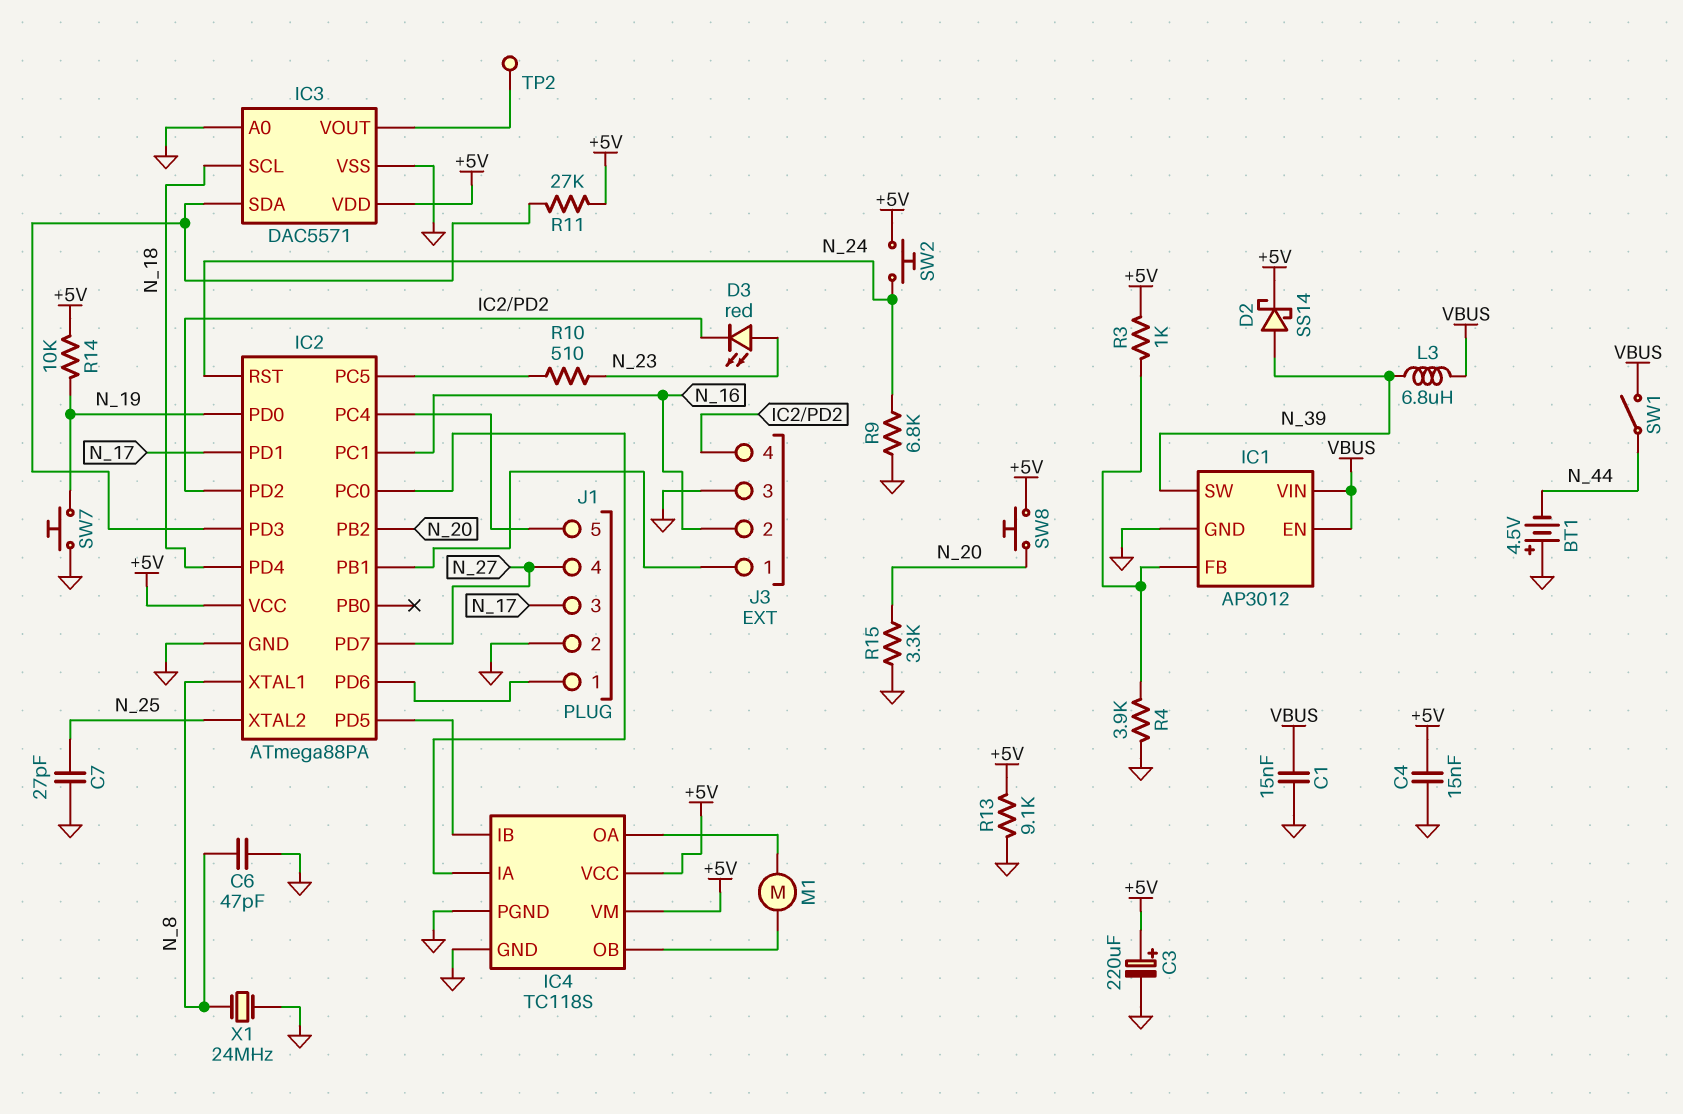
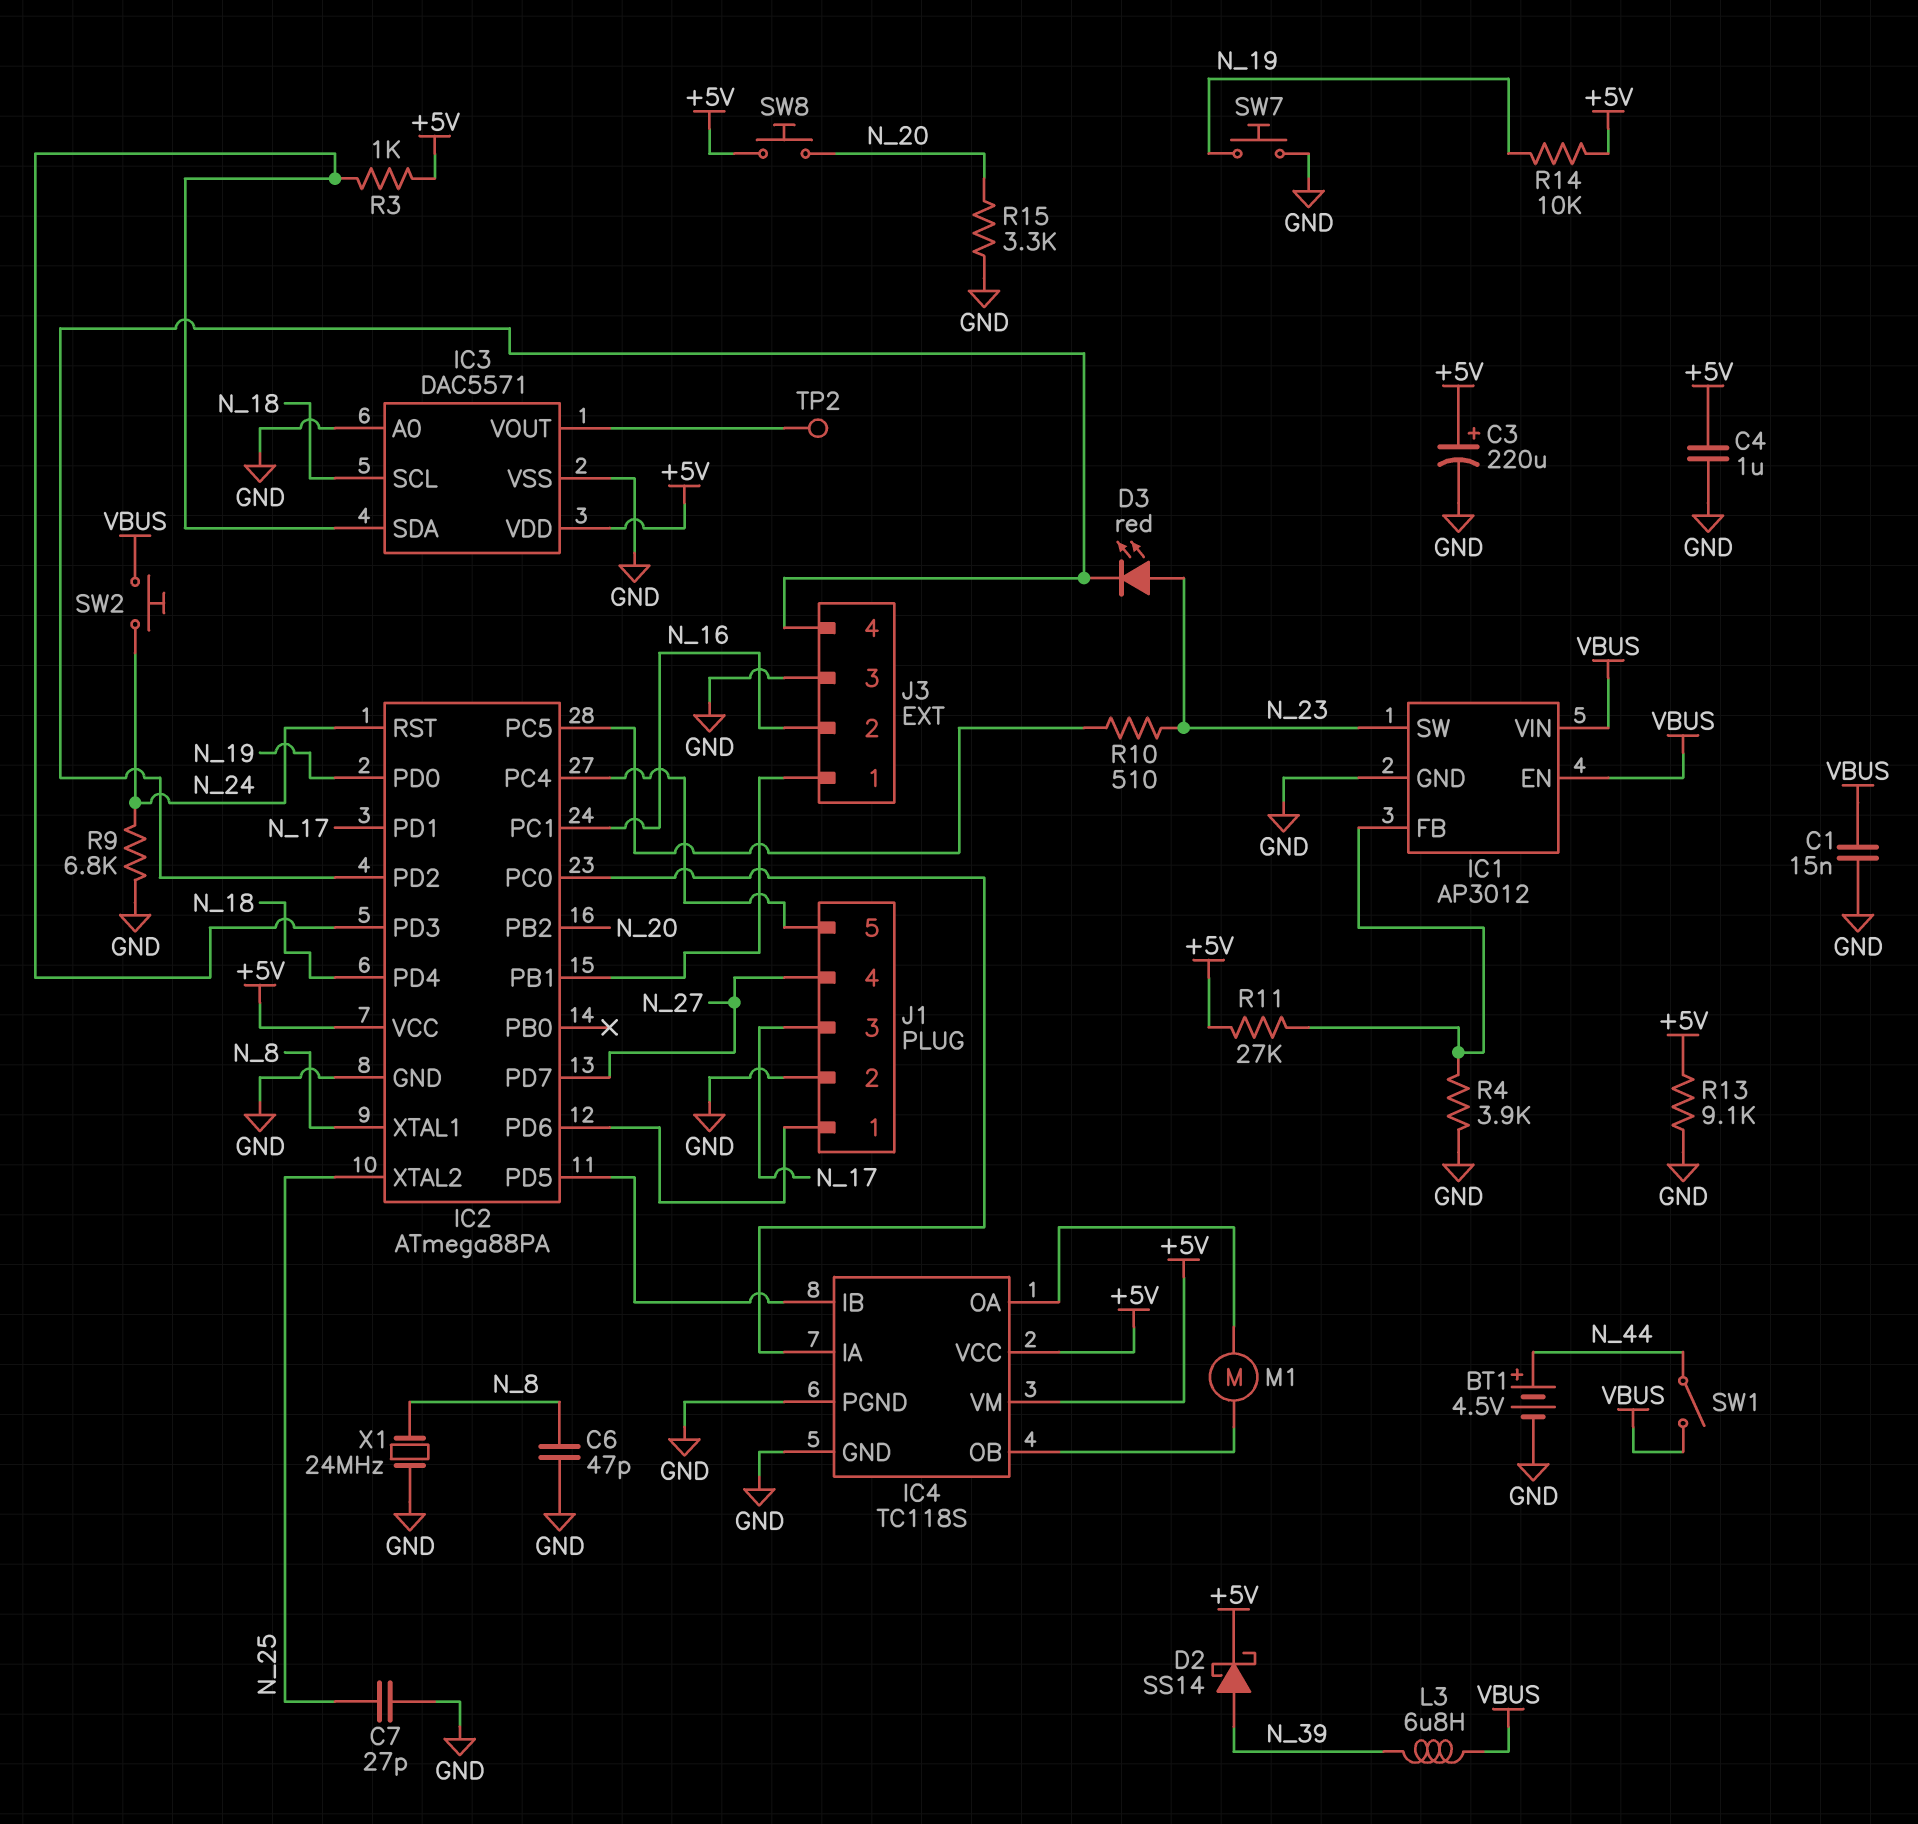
BT1: 4.5V (plus GND, minus N_44) -> 4.5V (plus N_44, minus GND)
C4: 15nF (+5V, GND) -> 1uF (+5V, GND)
IC1 pin SW: N_39 -> N_23
R3: 1k (+5V, IC1/FB) -> 1k (+5V, IC2/PD3)
R11: 27k (+5V, IC2/PD3) -> 27k (+5V, IC1/FB)
SW2: button (+5V, N_24) -> button (N_24, VBUS)

